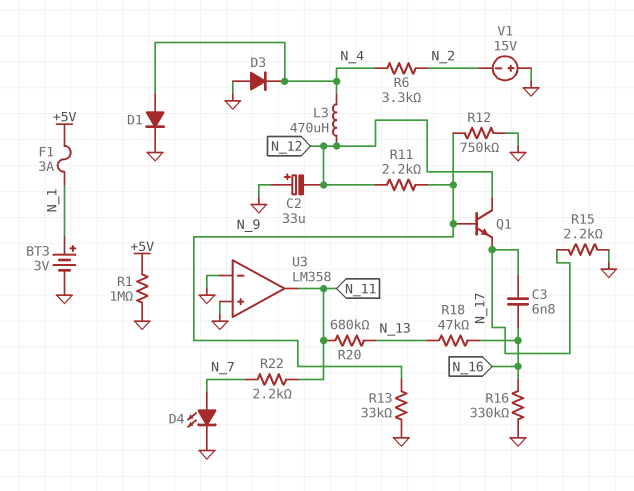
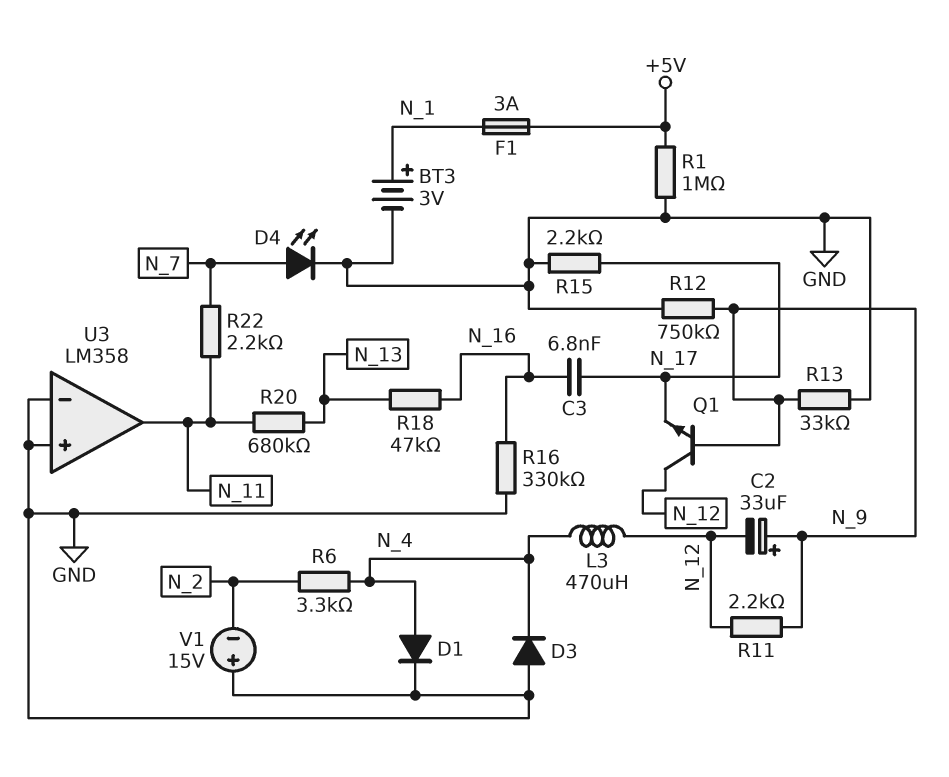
C2: 33uF (plus GND, minus N_12) -> 33uF (plus N_9, minus N_12)

